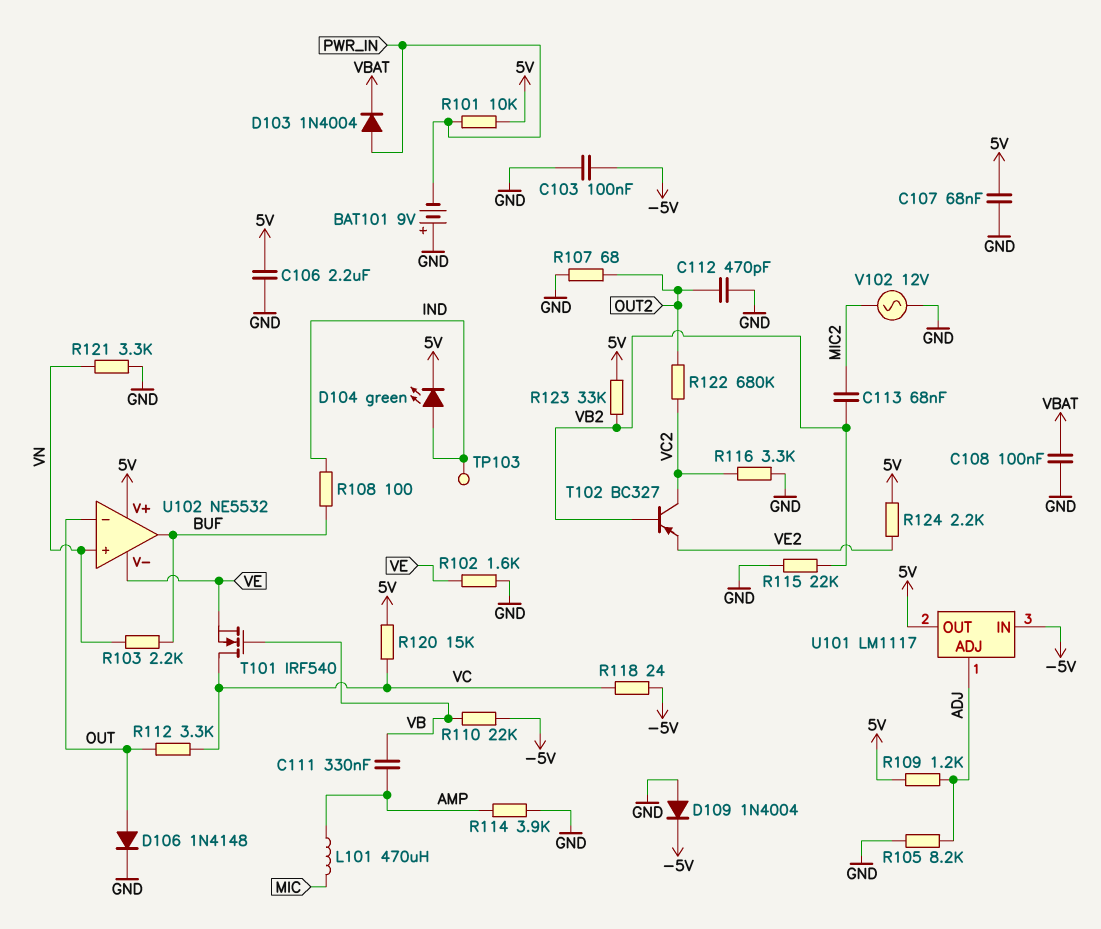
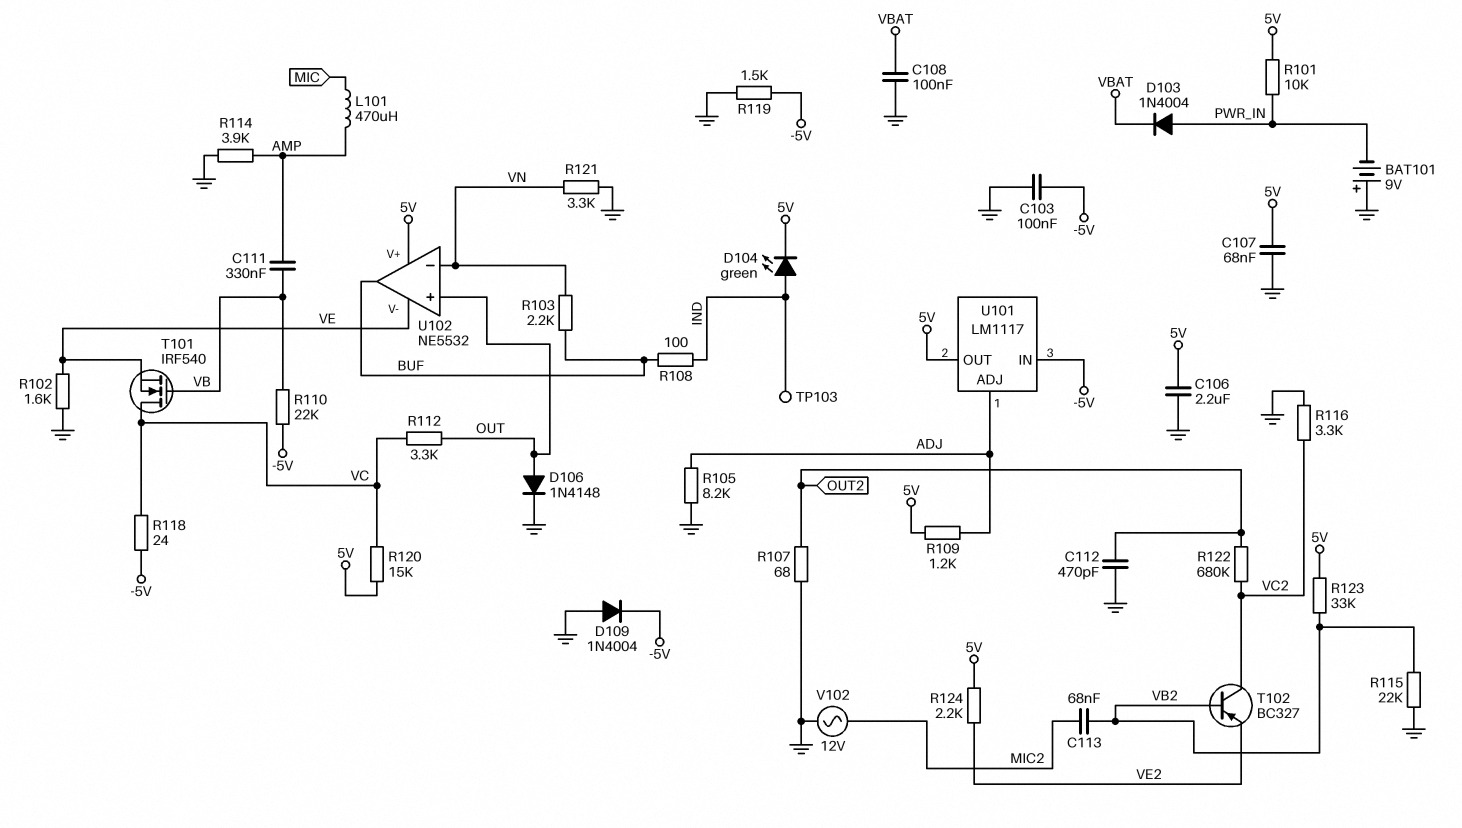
R119: none -> 1.5k (-5V, GND)
U102 pin in+: VN -> OUT
U102 pin in-: OUT -> VN

